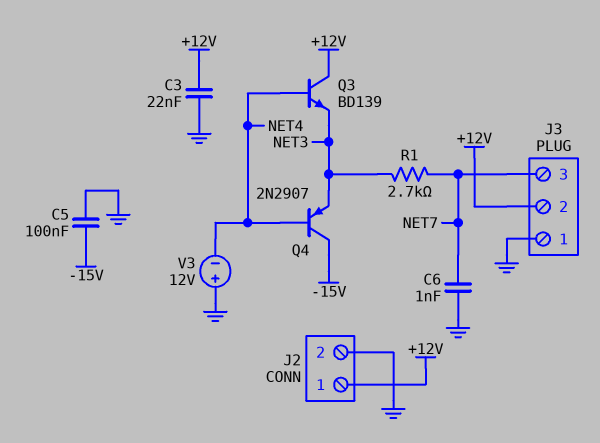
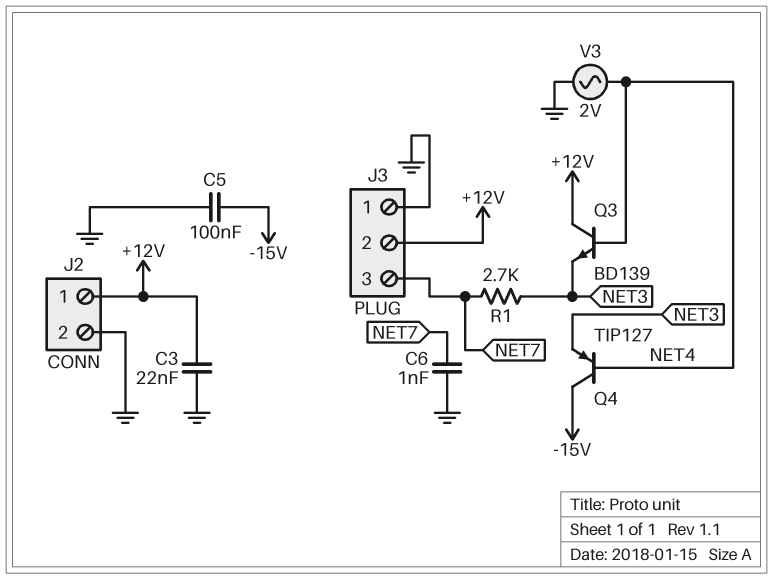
Q4: PNP 2N2907 (B NET4, C -15V, E NET3) -> PNP TIP127 (B NET4, C -15V, E NET3)
V3: 12V (plus GND, minus NET4) -> AC 2V (GND, NET4)

